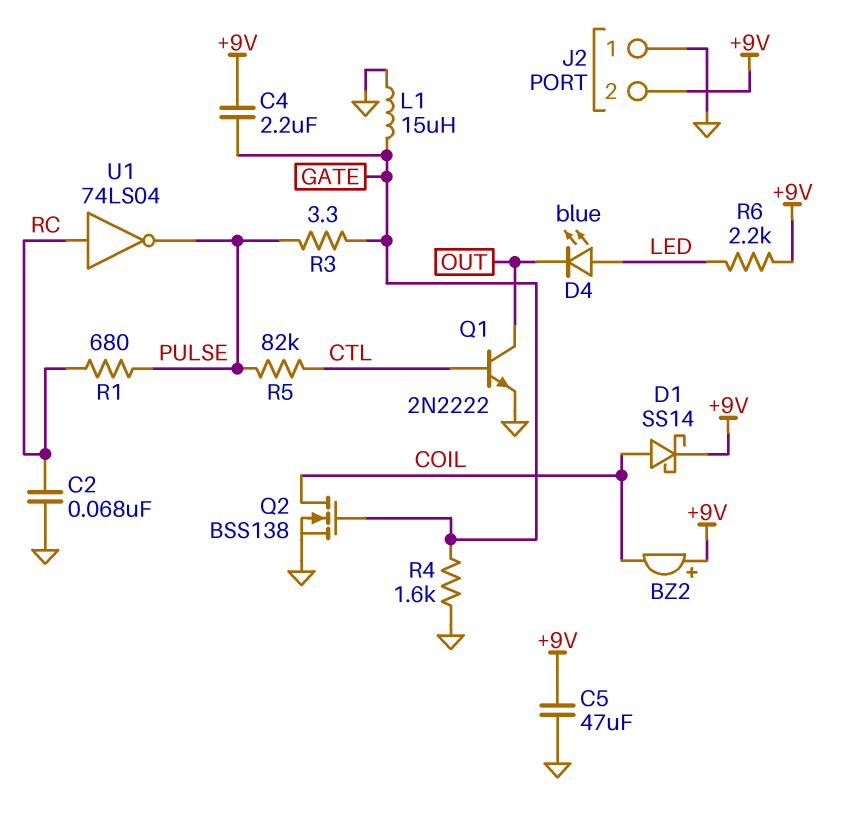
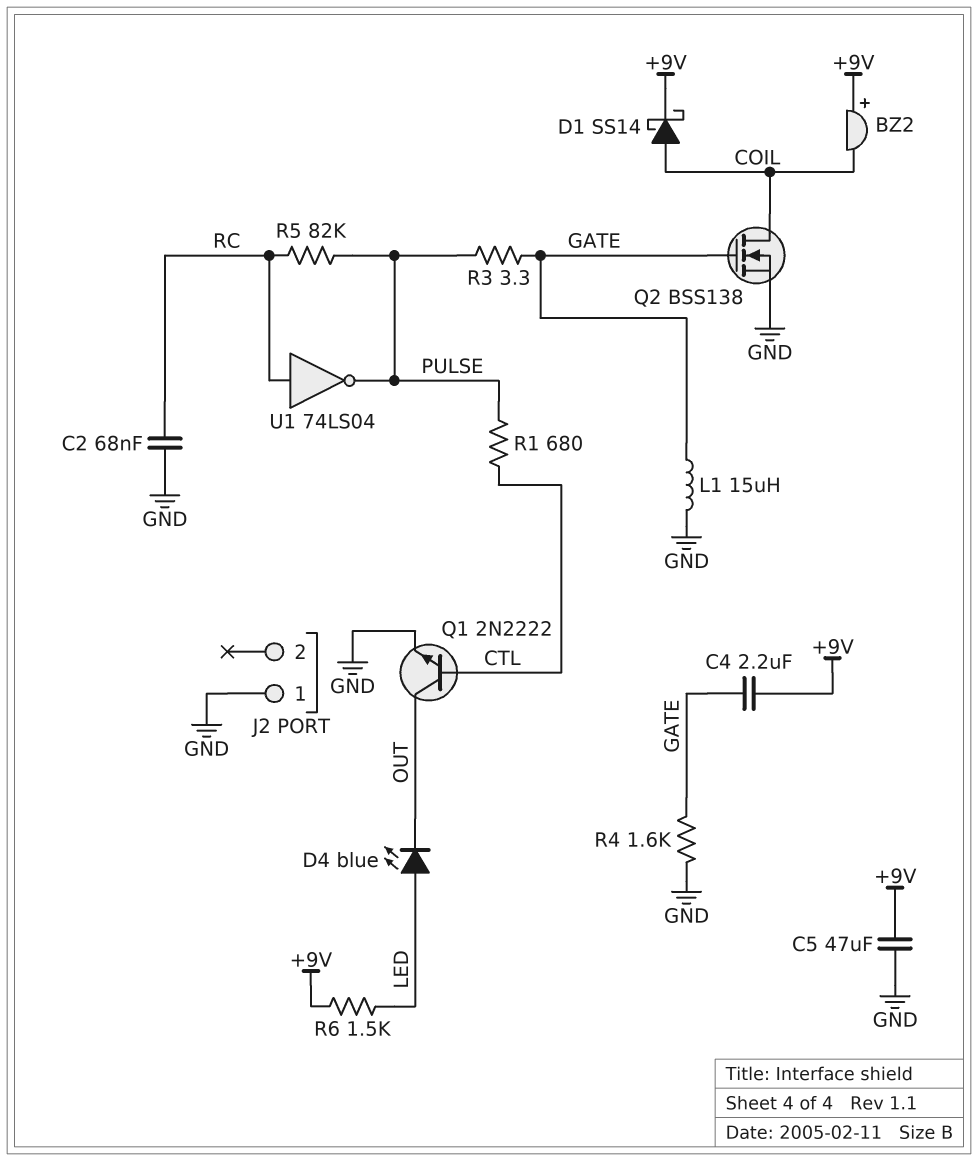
J2 pin 2: +9V -> none
R1: 680 (PULSE, RC) -> 680 (CTL, PULSE)
R5: 82k (CTL, PULSE) -> 82k (PULSE, RC)
R6: 2.2k (+9V, LED) -> 1.5k (+9V, LED)

